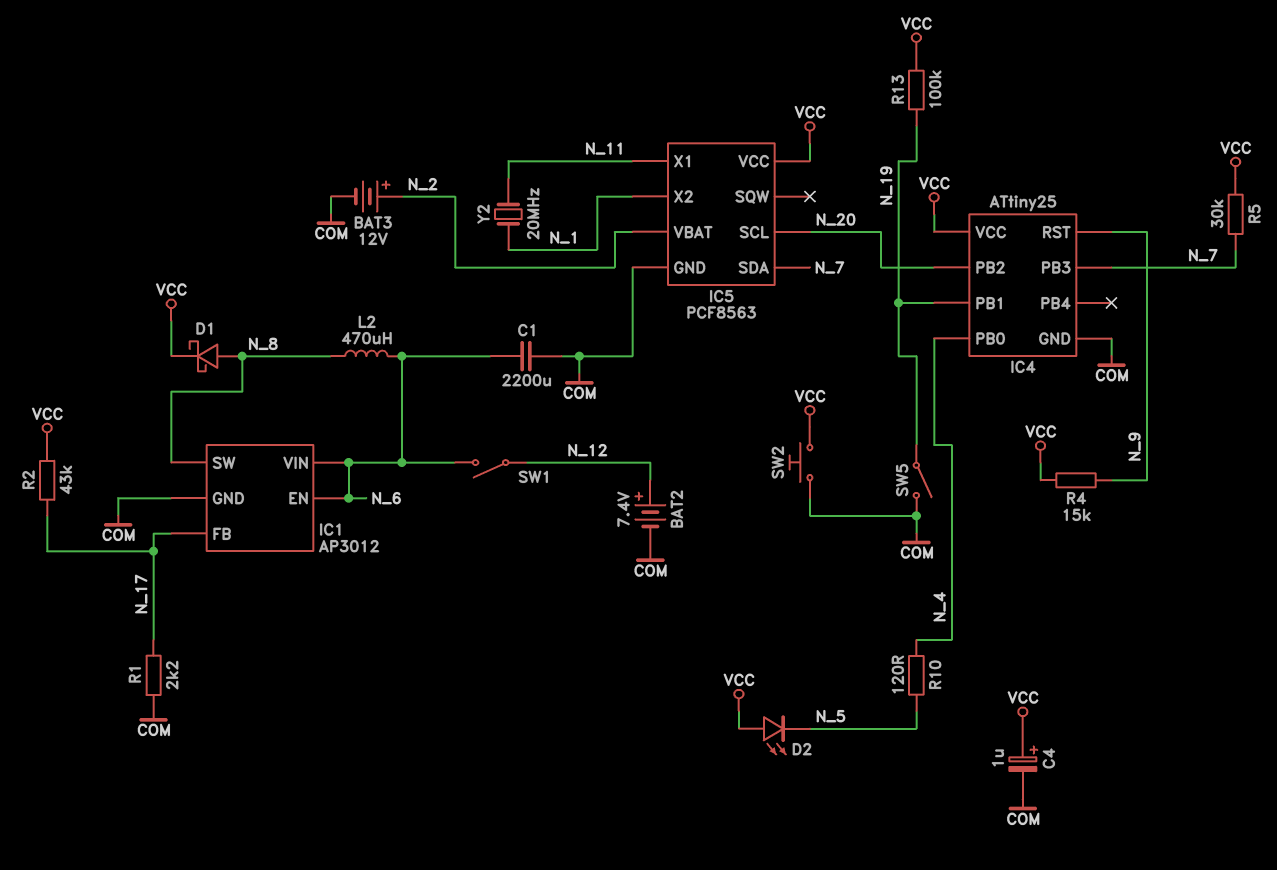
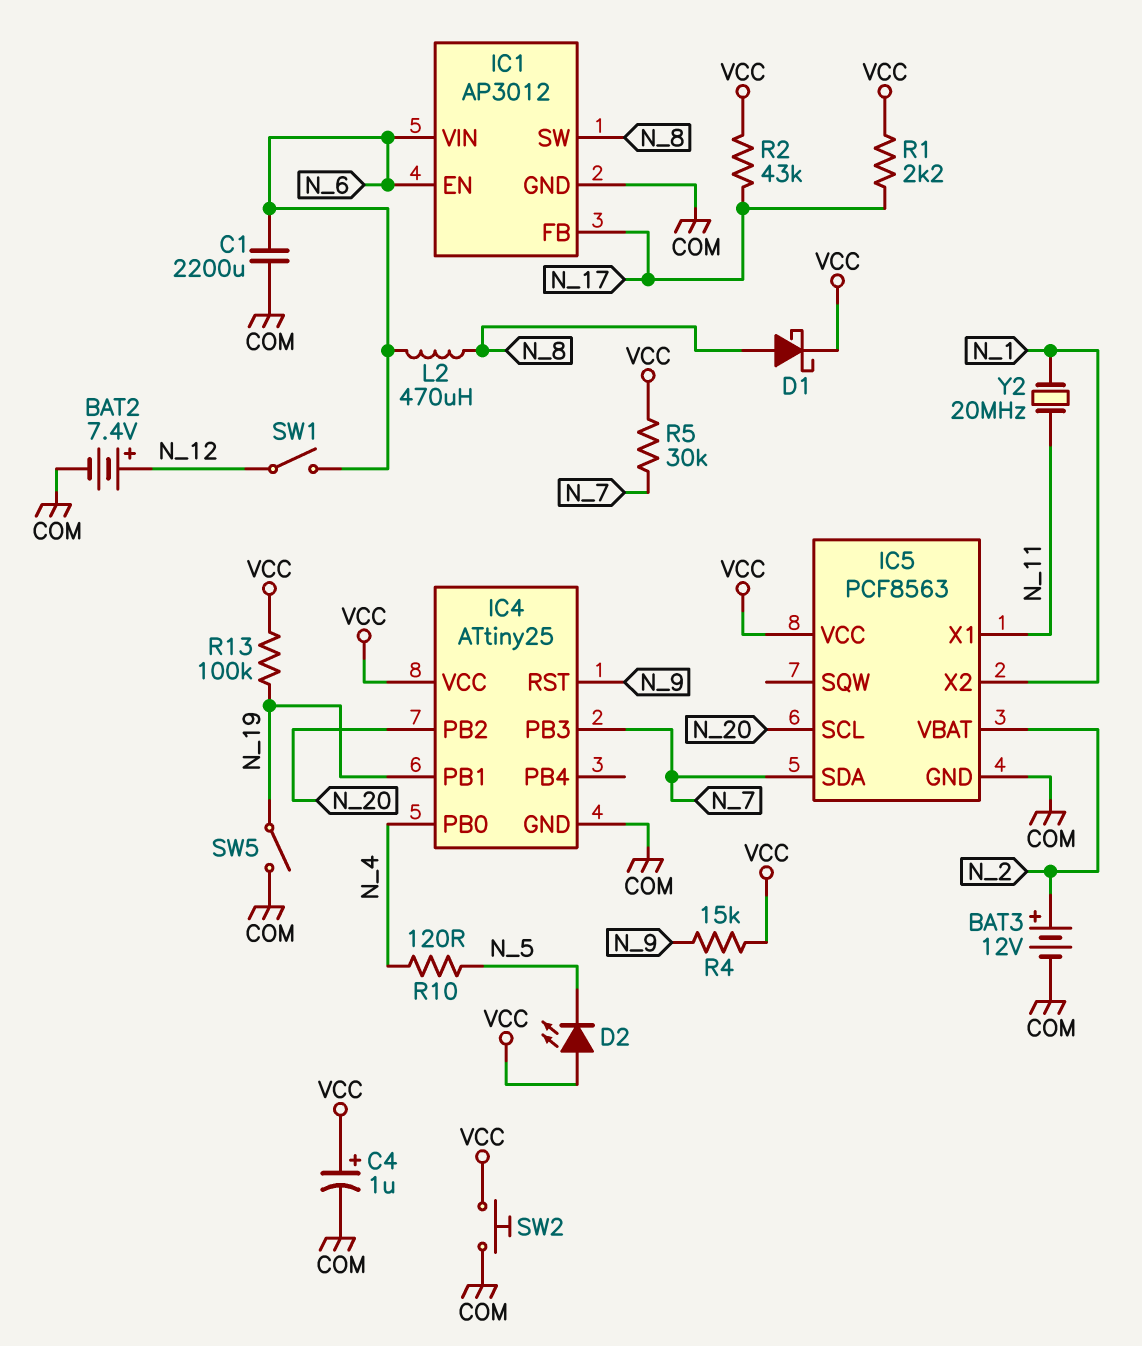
R1: 2.2k (COM, N_17) -> 2.2k (N_17, VCC)

